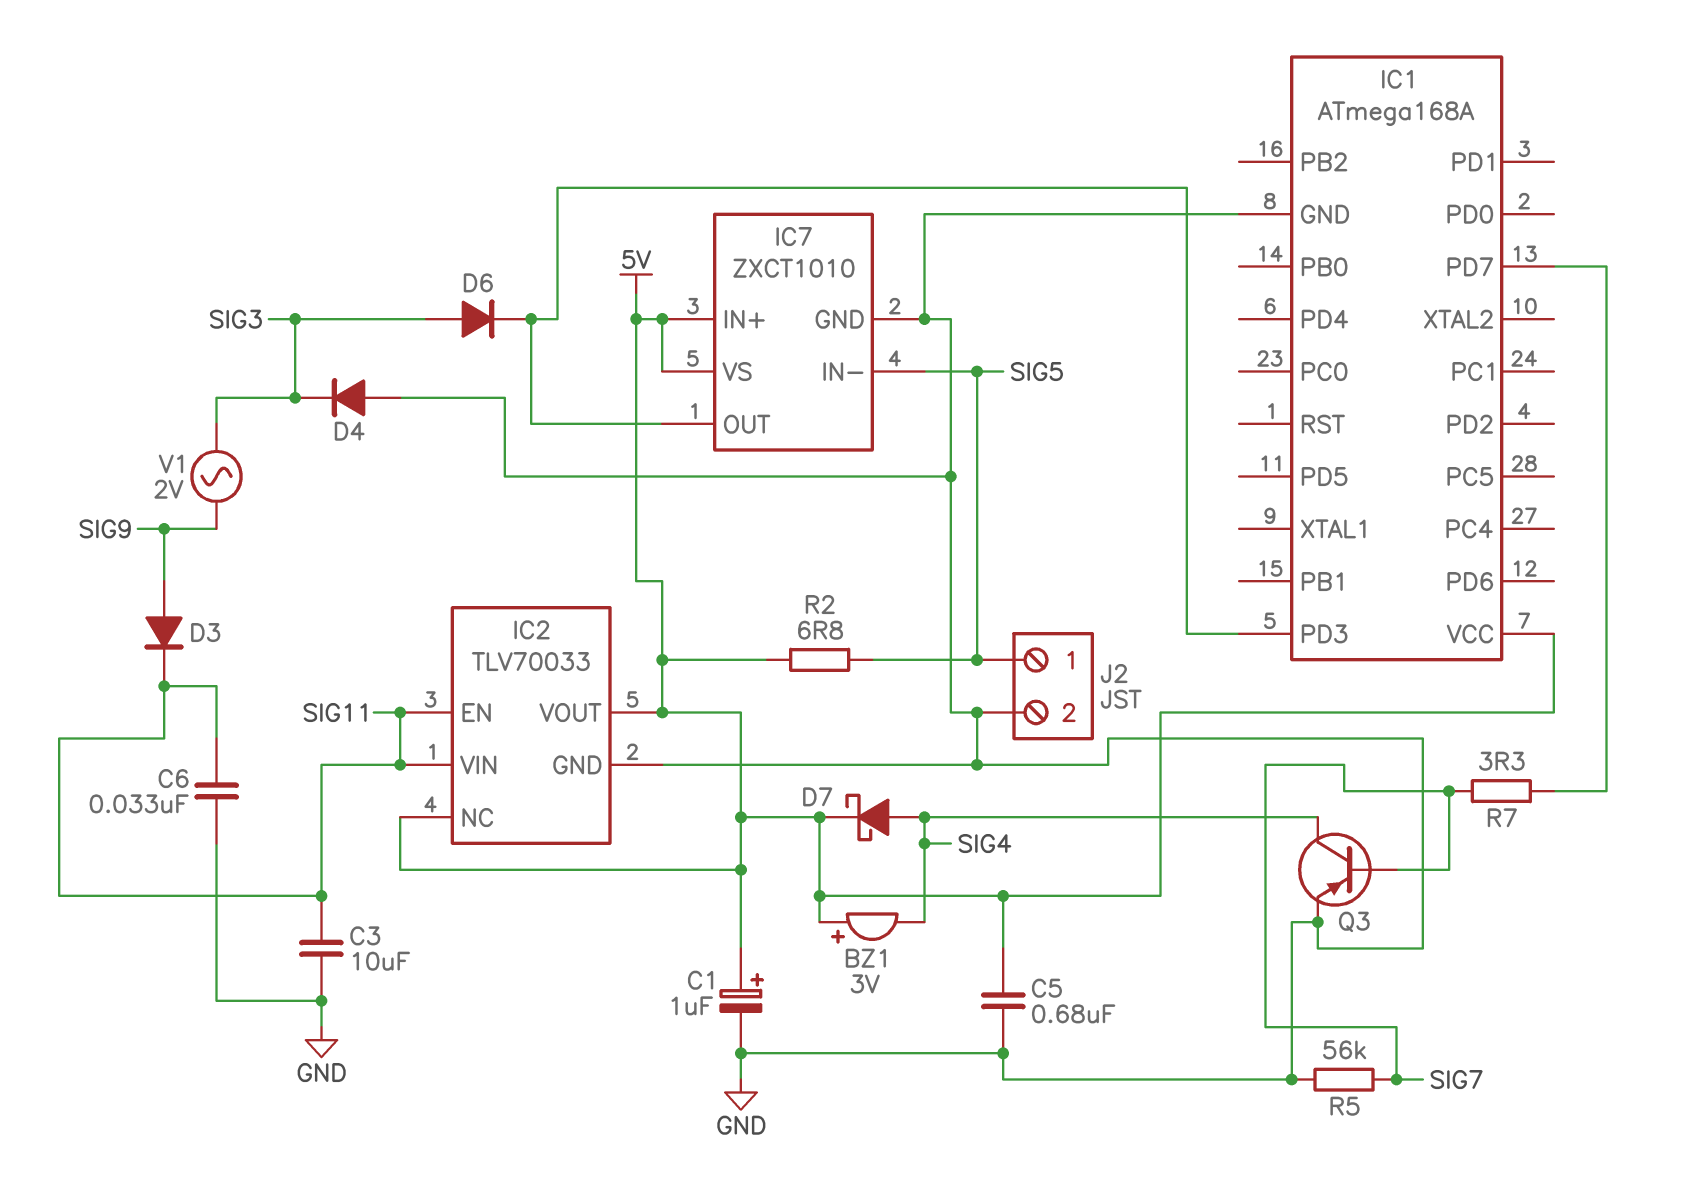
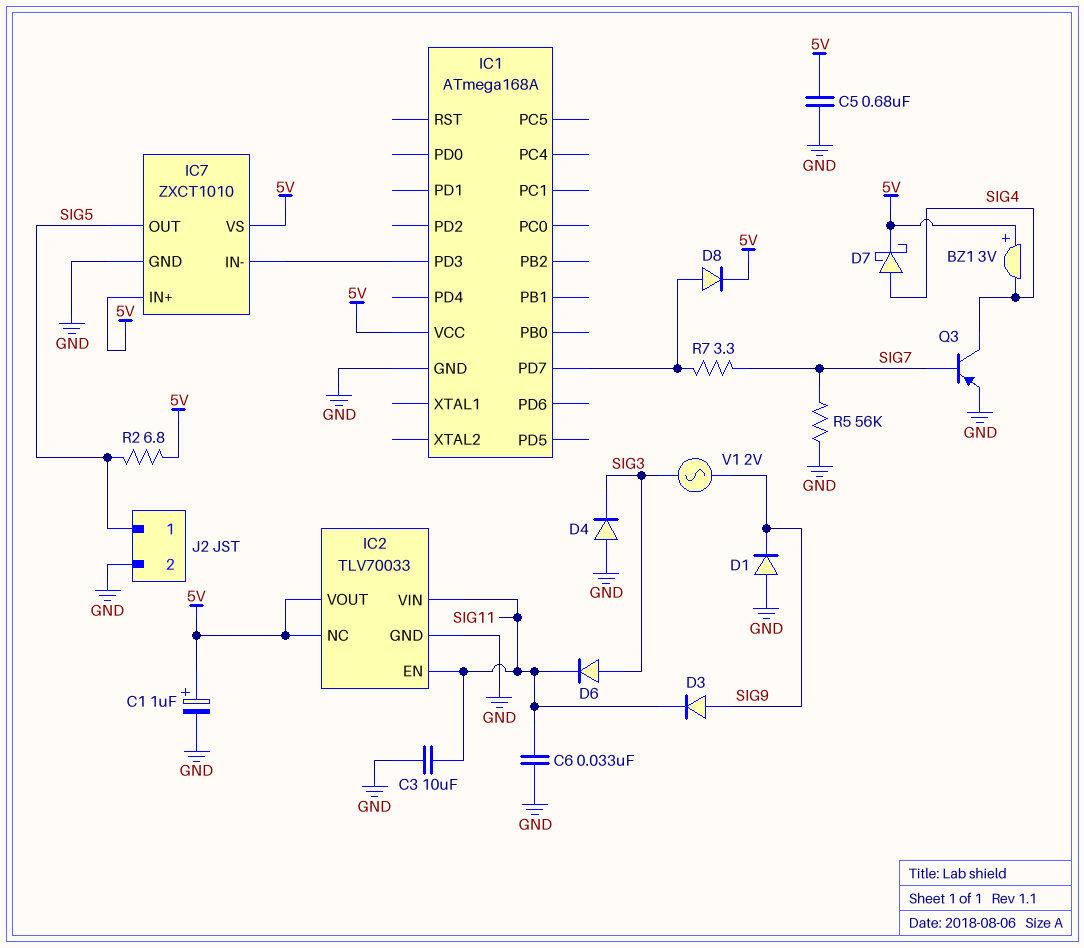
D1: none -> diode (A GND, K SIG9)
D6: diode (A SIG3, K IC1/PD3) -> diode (A SIG3, K SIG11)
D8: none -> diode (A IC1/PD7, K 5V)
IC7 pin IN-: SIG5 -> IC1/PD3
IC7 pin OUT: IC1/PD3 -> SIG5

